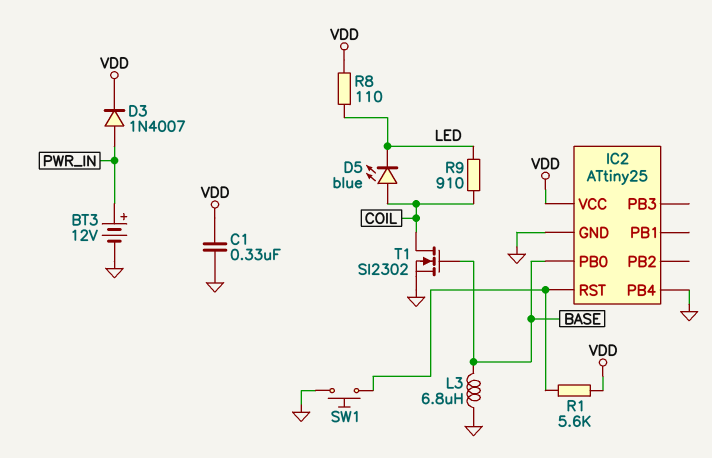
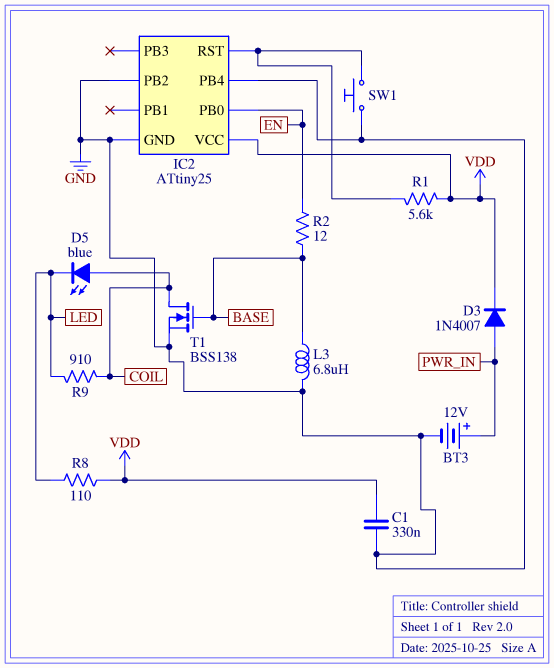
IC2 pin PB0: BASE -> EN
IC2 pin PB2: none -> GND
R2: none -> 12 (BASE, EN)
T1: NMOS SI2302 (G BASE, D COIL, S GND) -> NMOS BSS138 (G BASE, D COIL, S GND)

